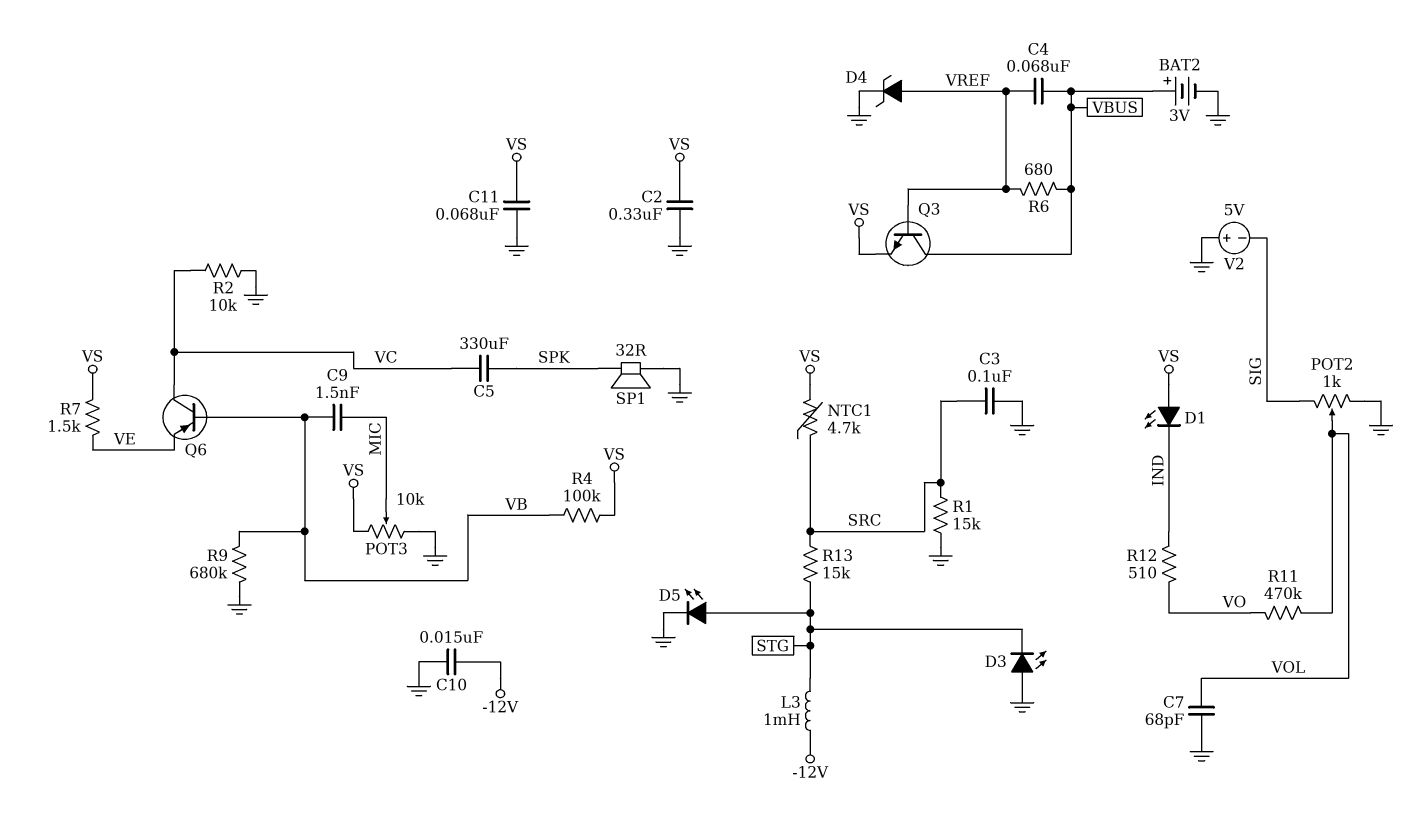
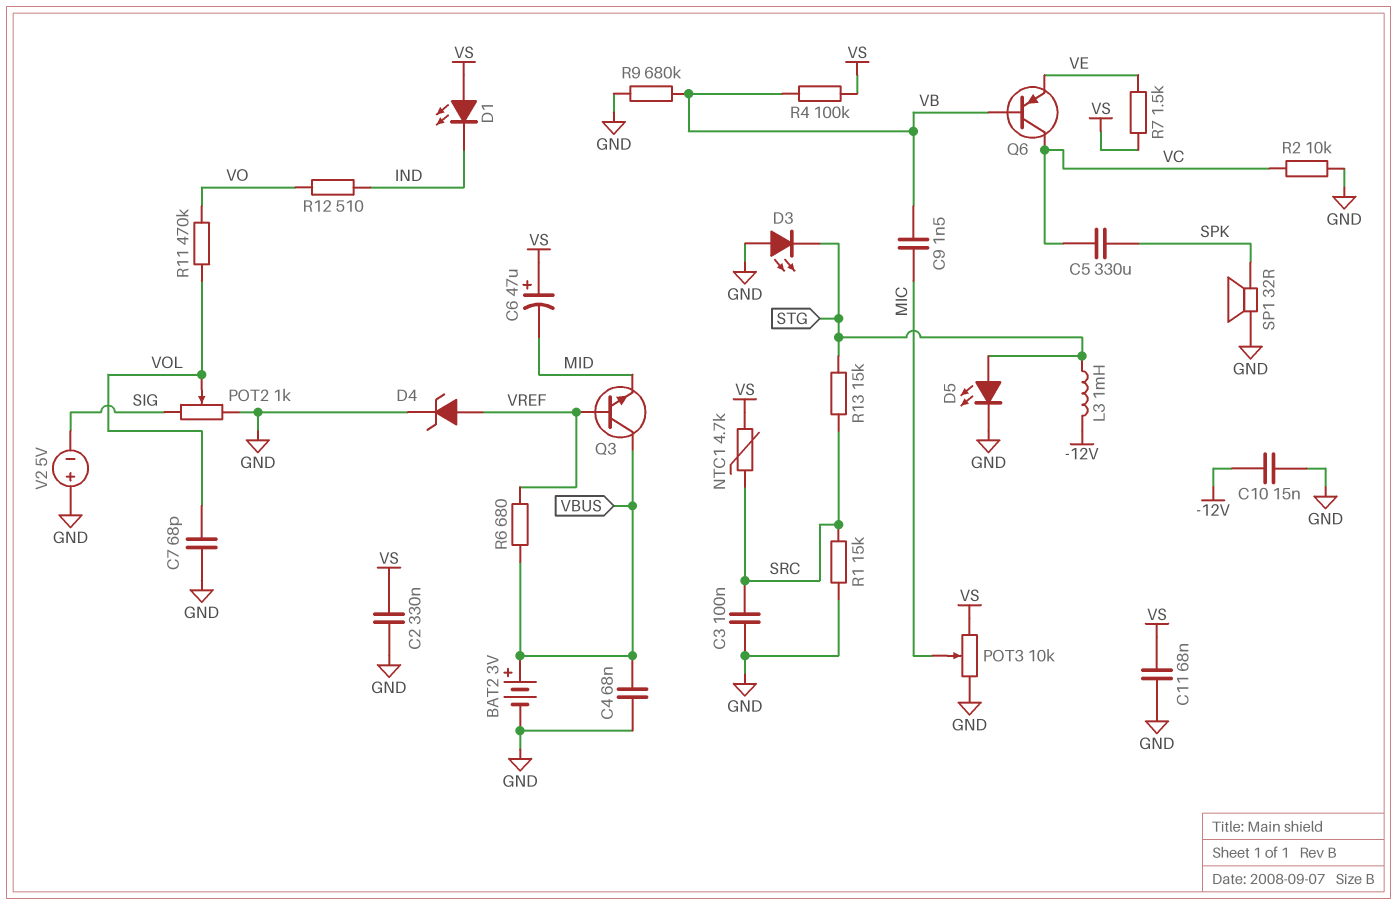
C4: 68nF (VBUS, VREF) -> 68nF (GND, VBUS)
C6: none -> 47uF (plus VS, minus MID)
Q3: NPN (B VREF, C VBUS, E VS) -> NPN (B VREF, C VBUS, E MID)

